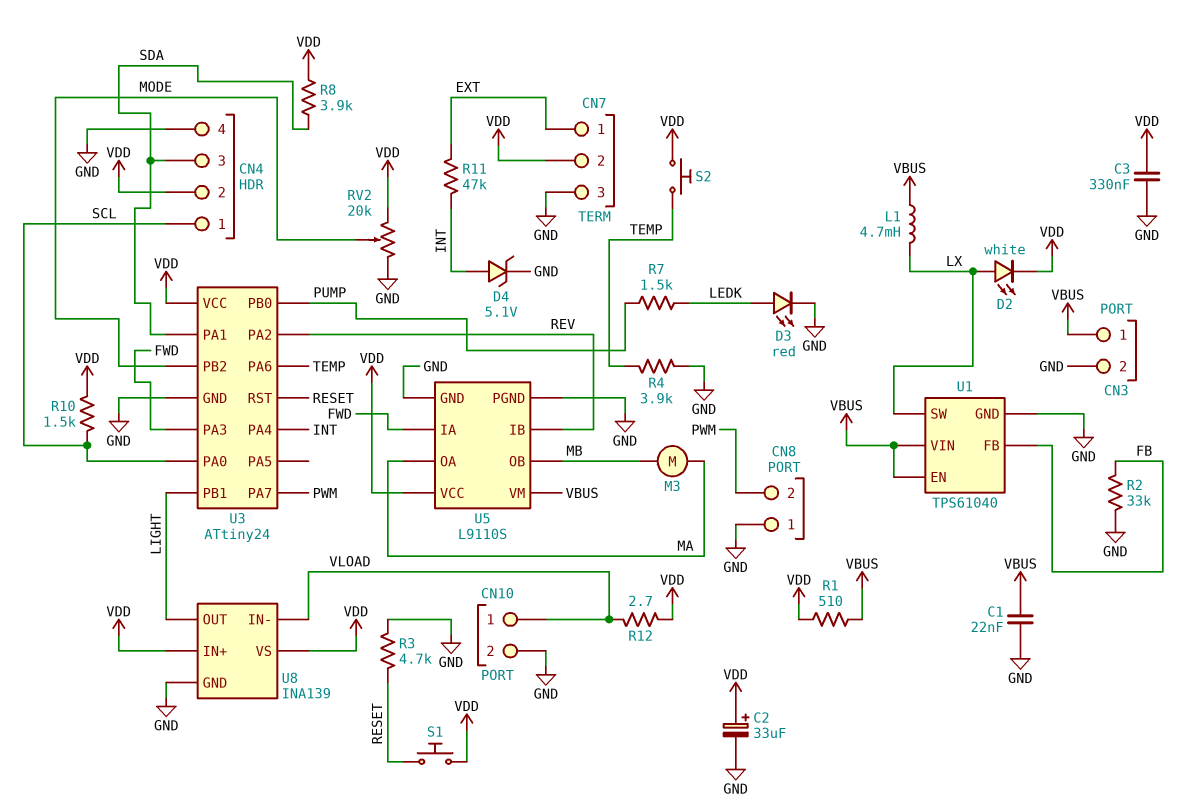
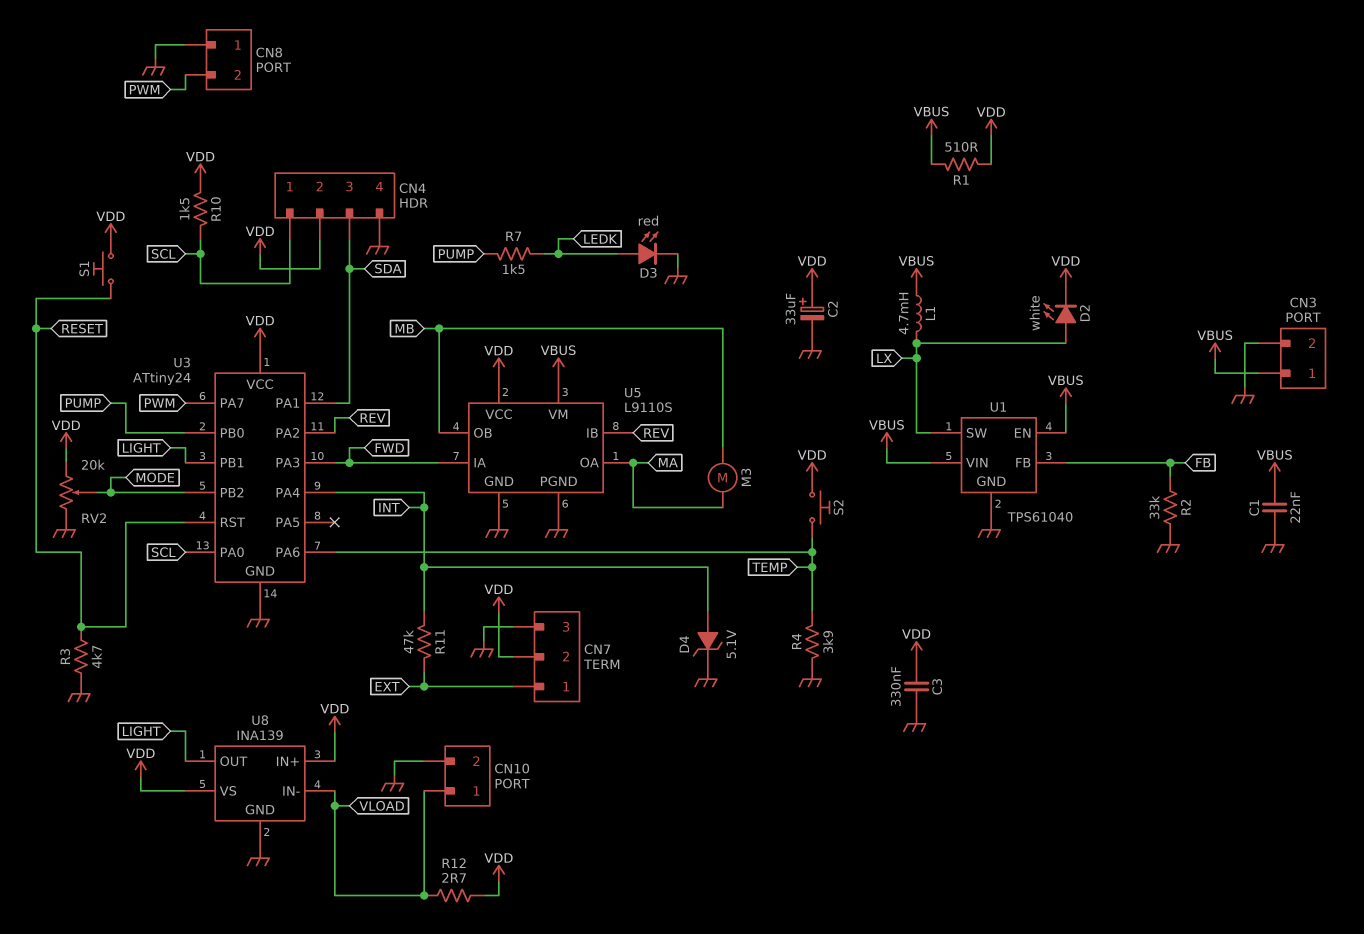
R8: 3.9k (SDA, VDD) -> none

